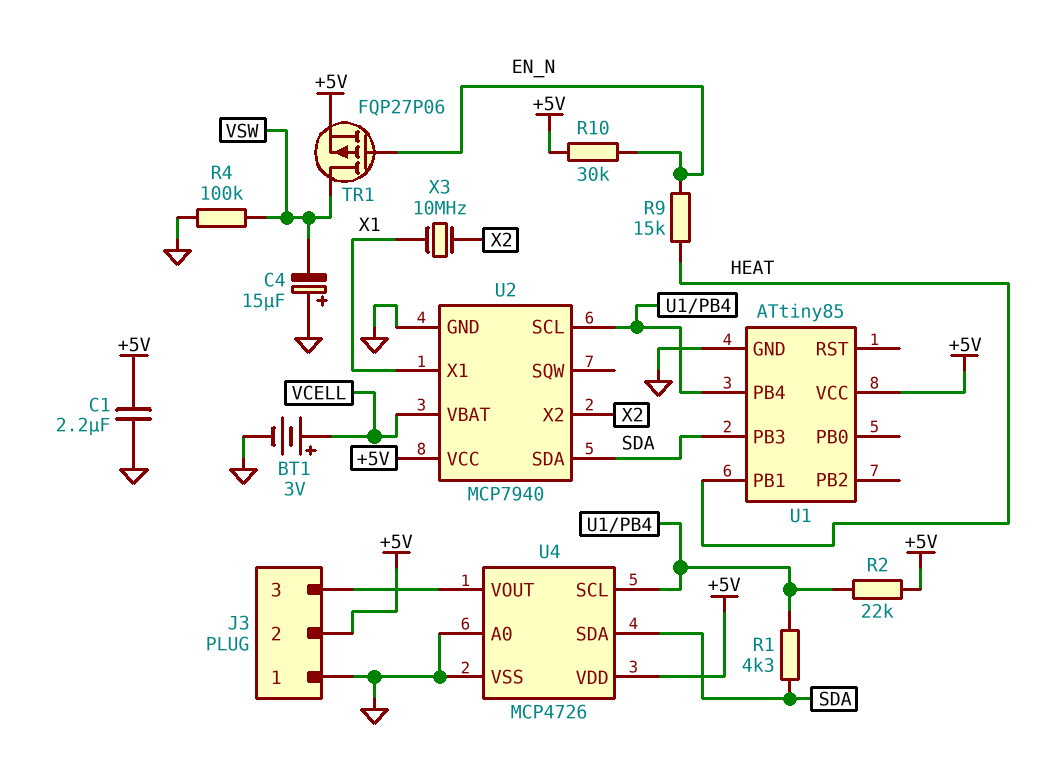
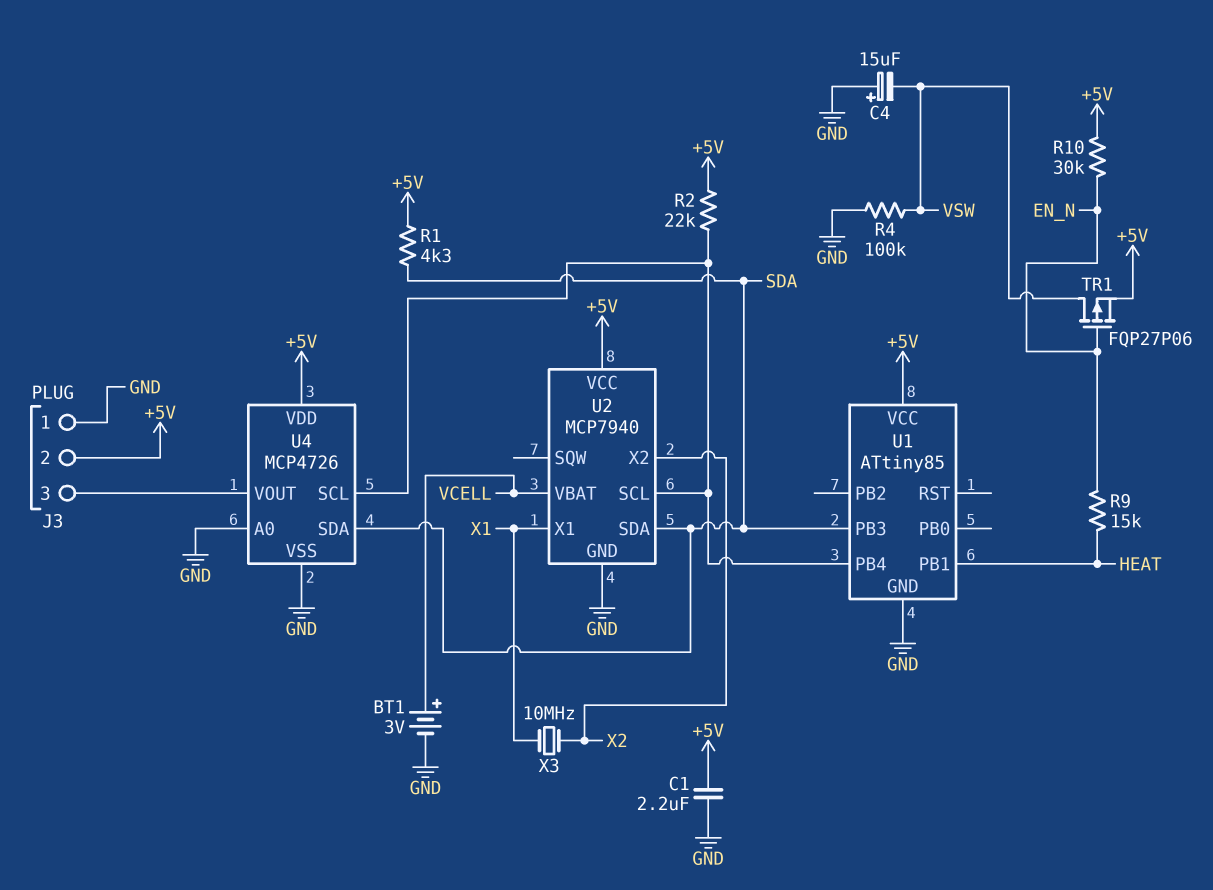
R1: 4.3k (SDA, U1/PB4) -> 4.3k (+5V, SDA)

